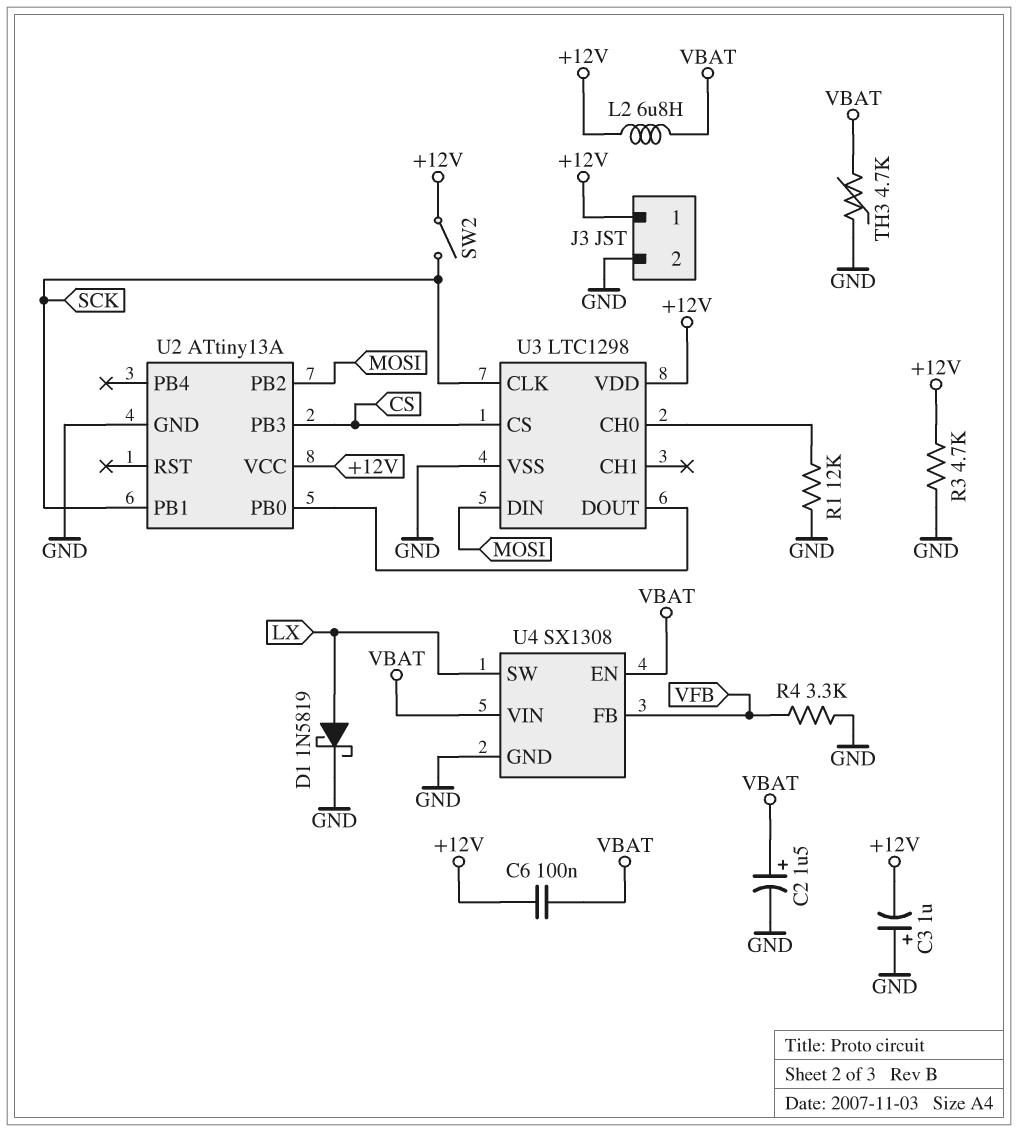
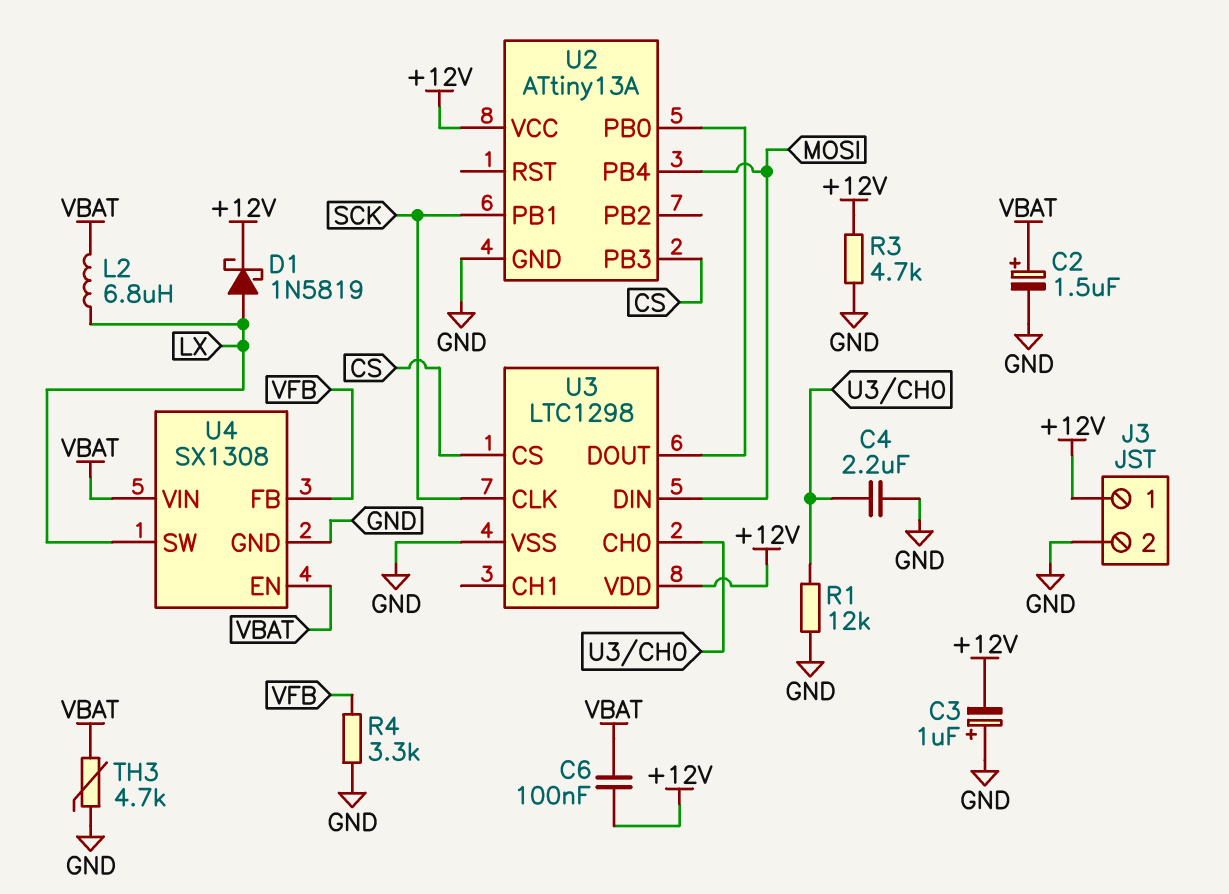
C4: none -> 2.2uF (GND, U3/CH0)
D1: schottky 1N5819 (A LX, K GND) -> schottky 1N5819 (A LX, K +12V)
L2: 6.8uH (+12V, VBAT) -> 6.8uH (LX, VBAT)
SW2: switch (+12V, SCK) -> none
U2 pin PB2: MOSI -> none
U2 pin PB4: none -> MOSI

